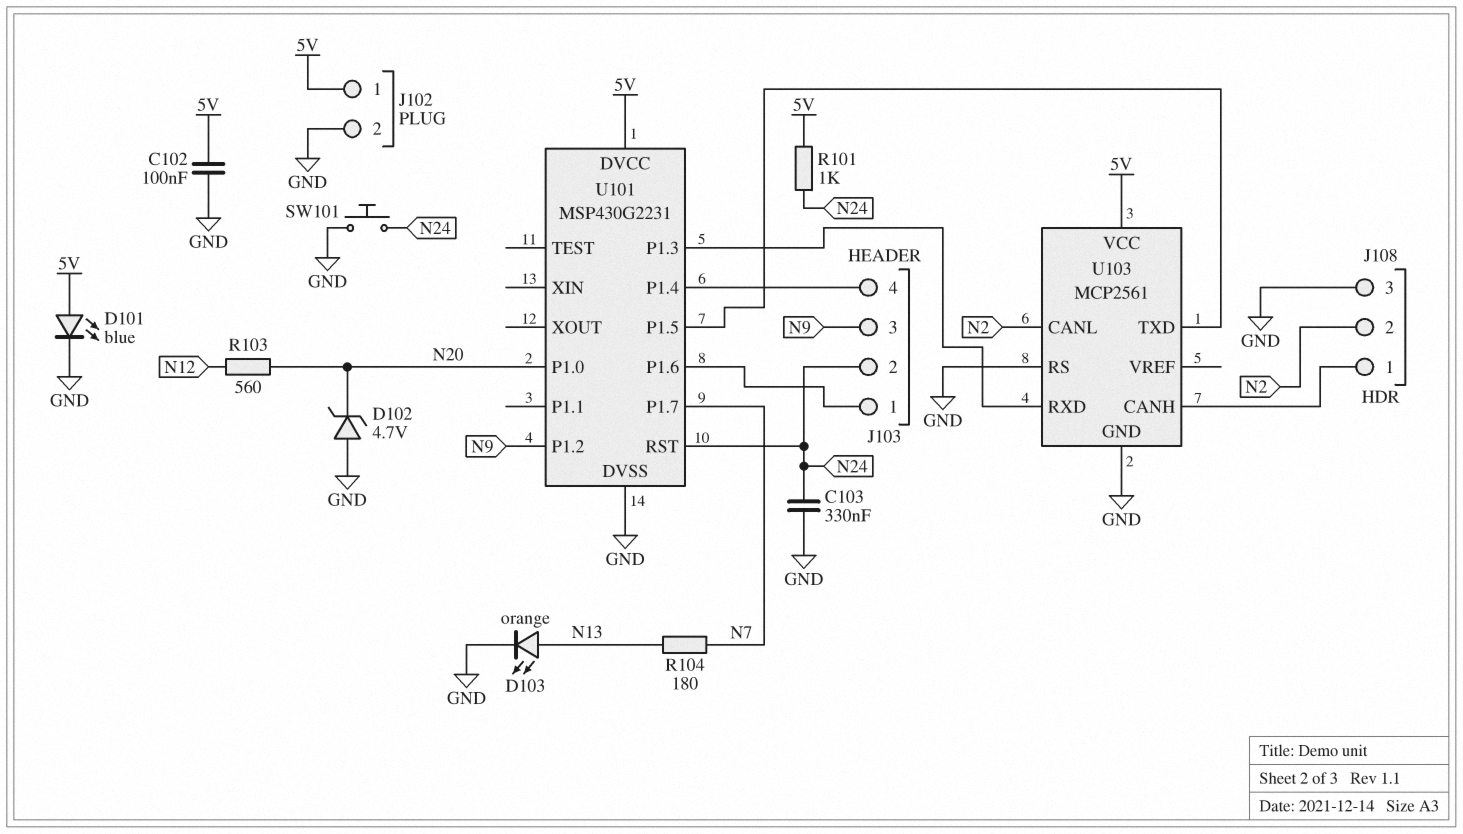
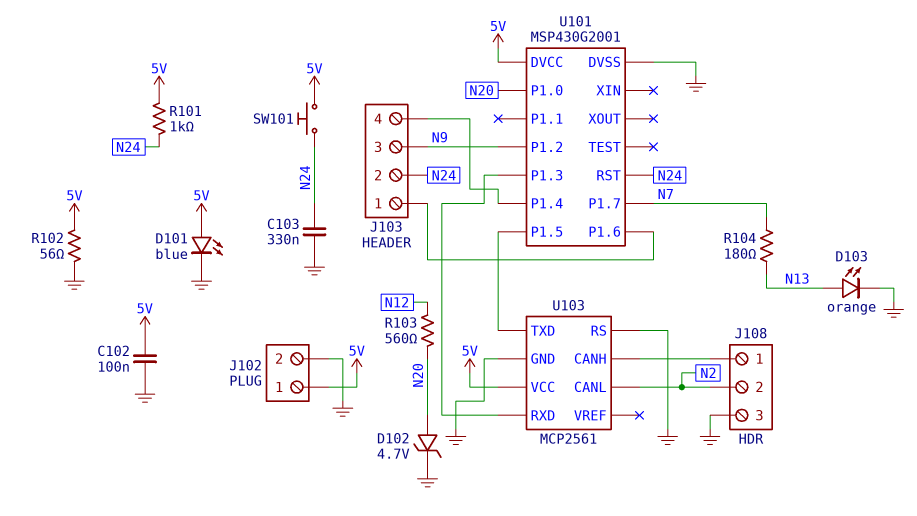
D102: zener 4.7V (A GND, K N20) -> zener 4.7V (A N20, K GND)
R102: none -> 56 (5V, GND)
SW101: button (GND, N24) -> button (5V, N24)
U101: MSP430G2231 -> MSP430G2001

